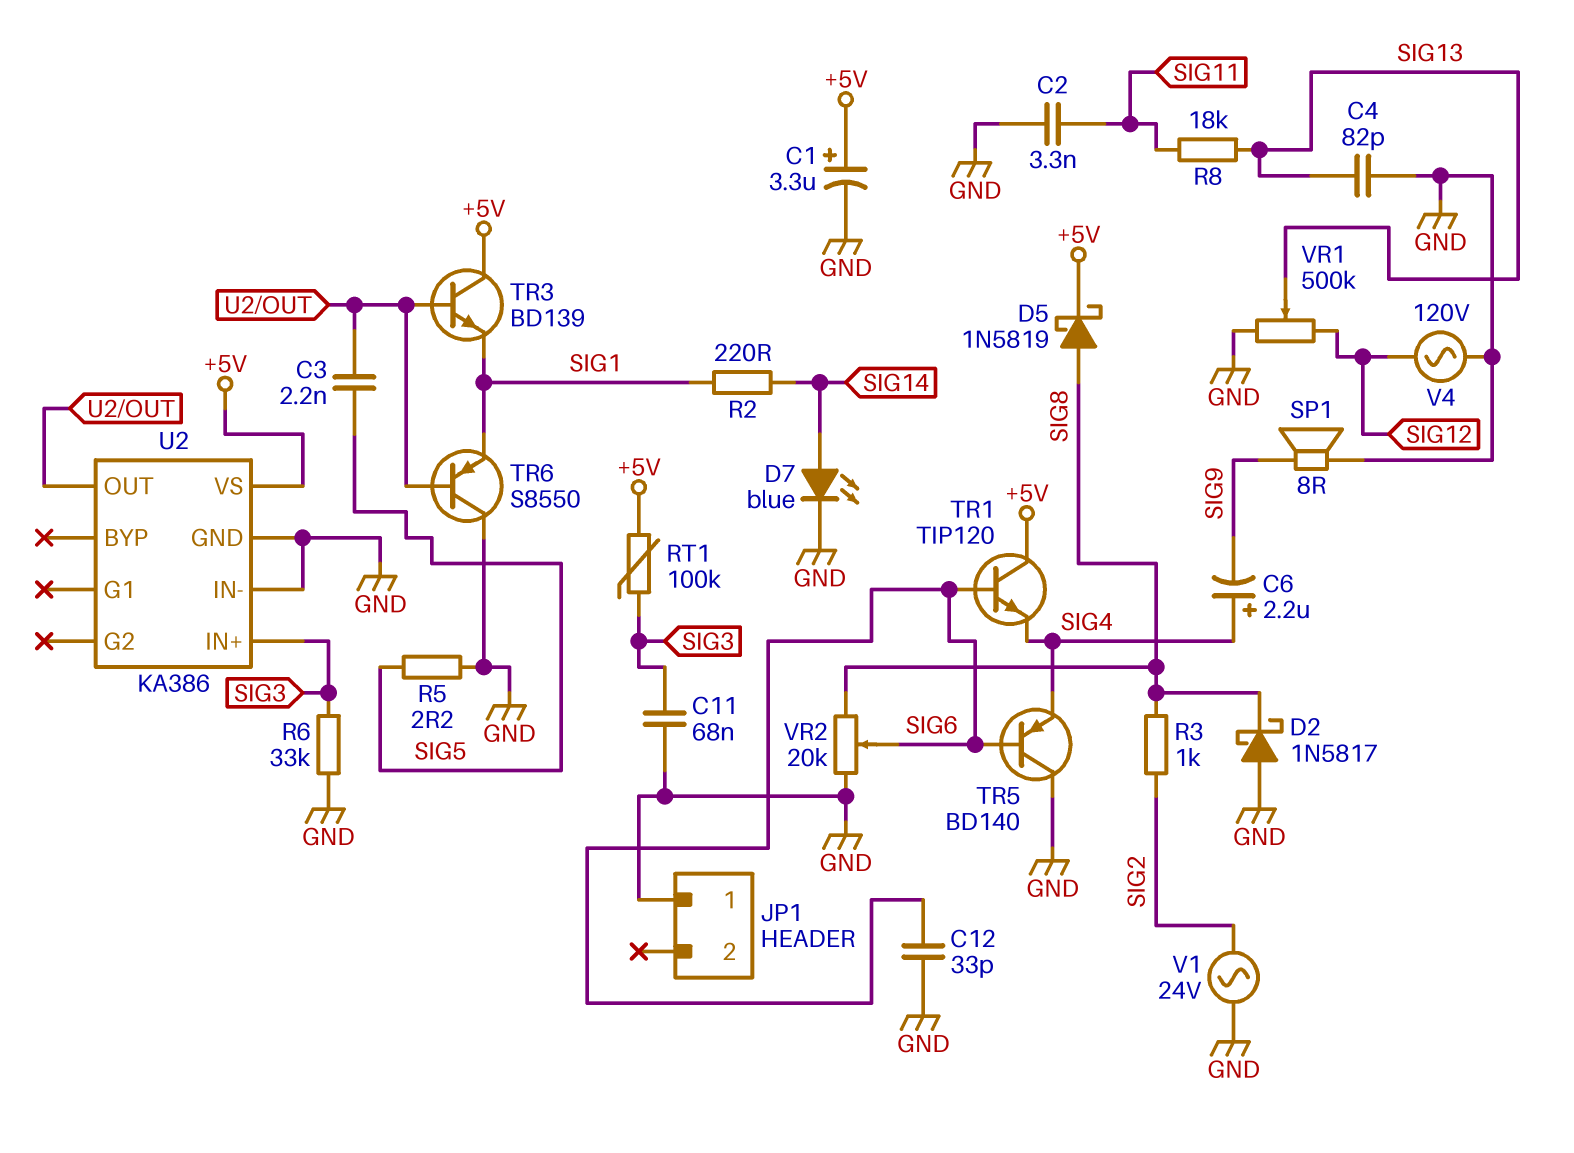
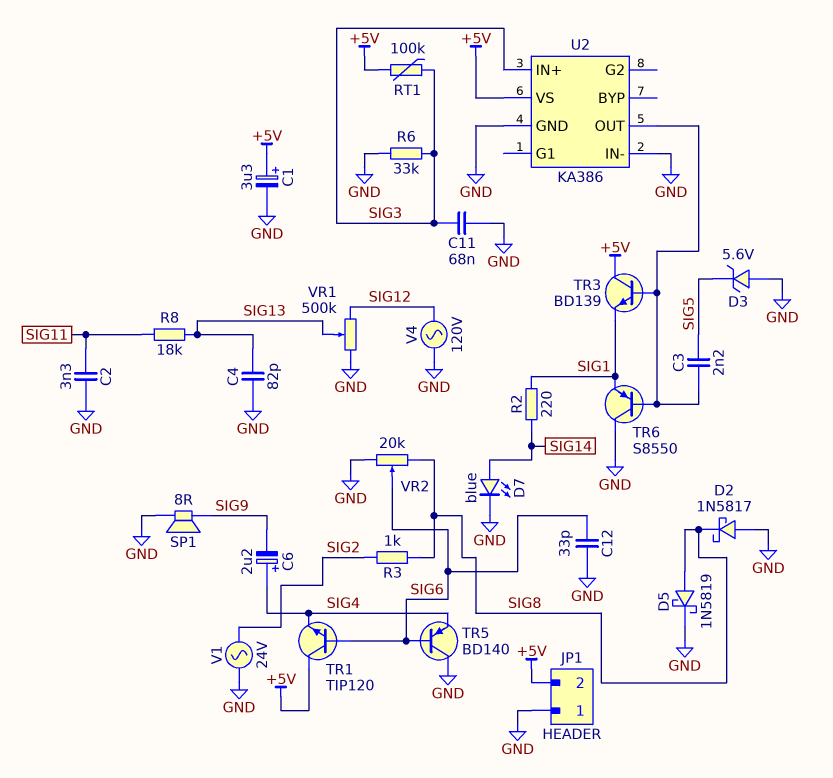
D3: none -> zener 5.6V (A GND, K SIG5)
D5: schottky 1N5819 (A SIG8, K +5V) -> schottky 1N5819 (A SIG8, K GND)
JP1 pin 2: none -> +5V
R5: 2.2 (GND, SIG5) -> none

